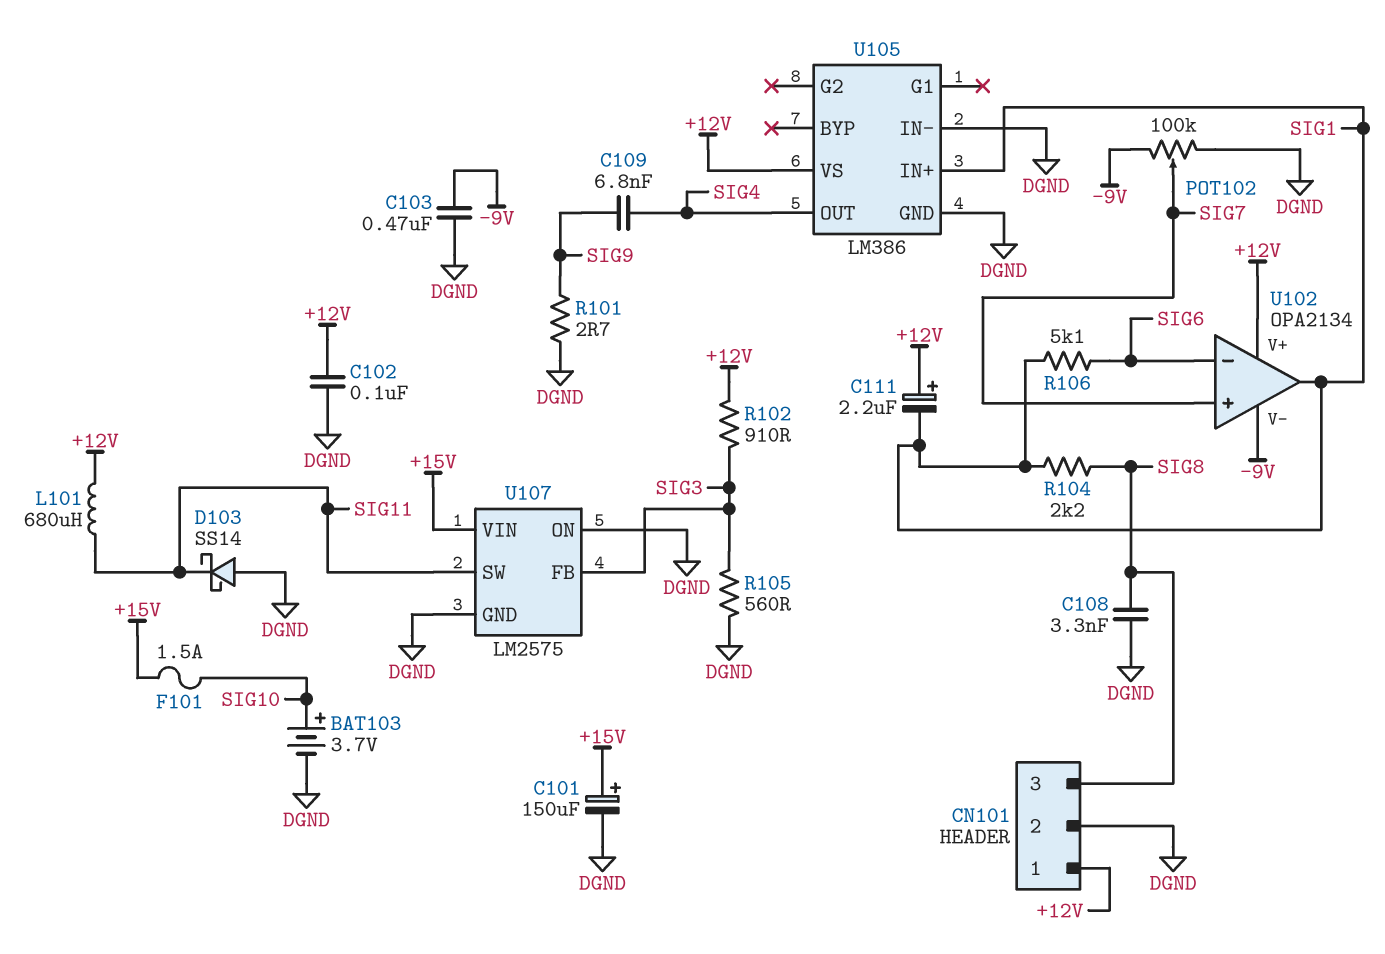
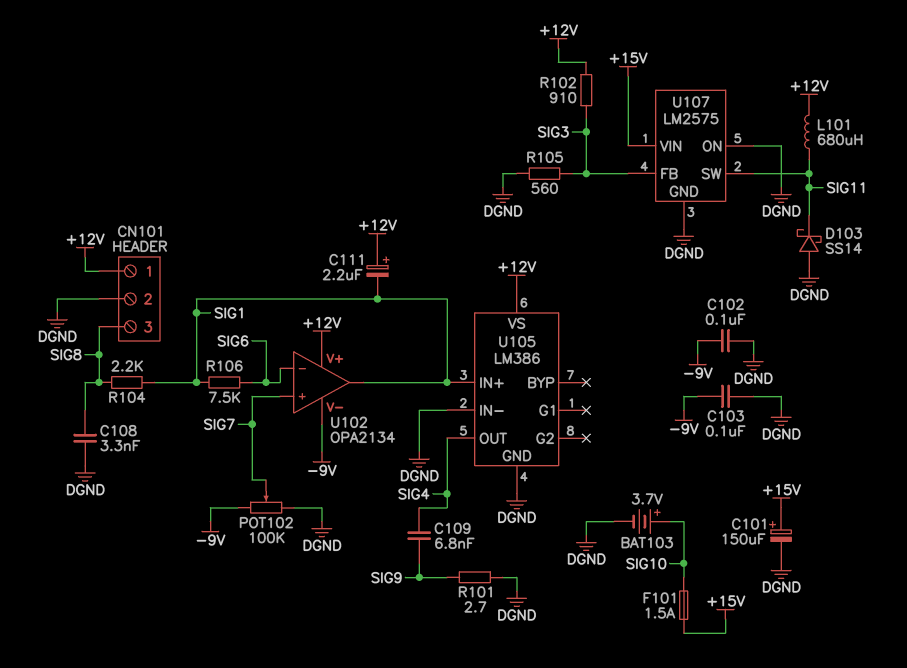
C102: 100nF (+12V, DGND) -> 100nF (-9V, DGND)
C103: 470nF (-9V, DGND) -> 100nF (-9V, DGND)
R106: 5.1k (SIG1, SIG6) -> 7.5k (SIG1, SIG6)

